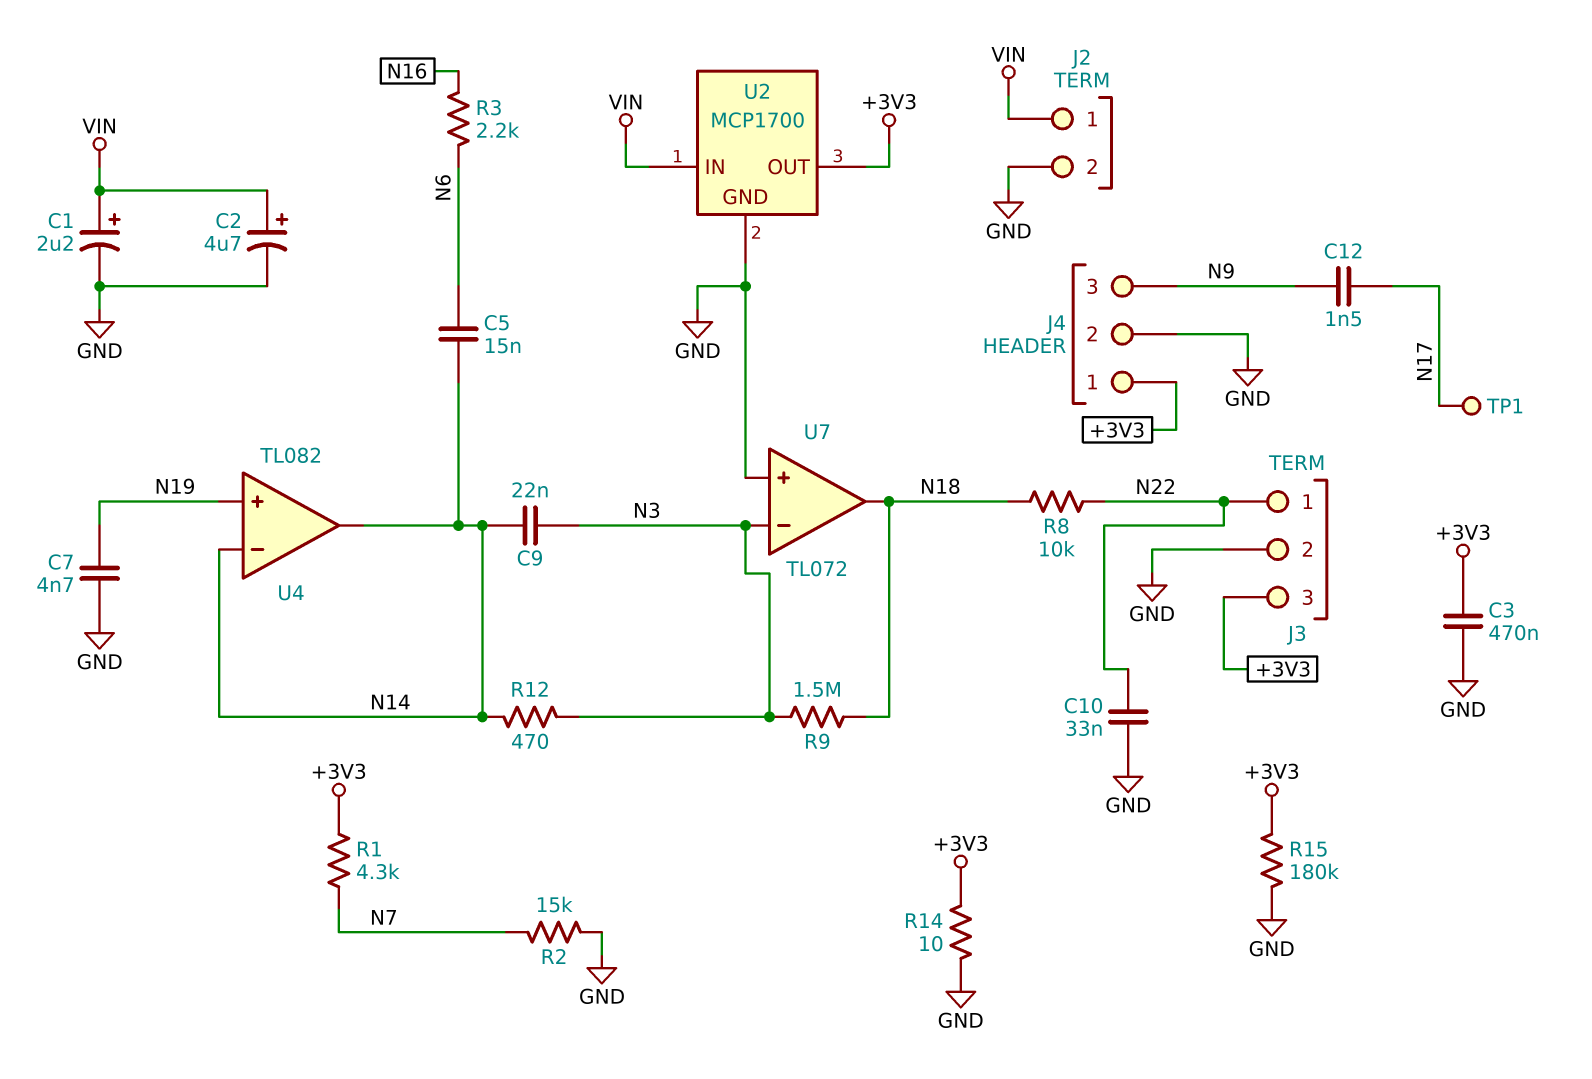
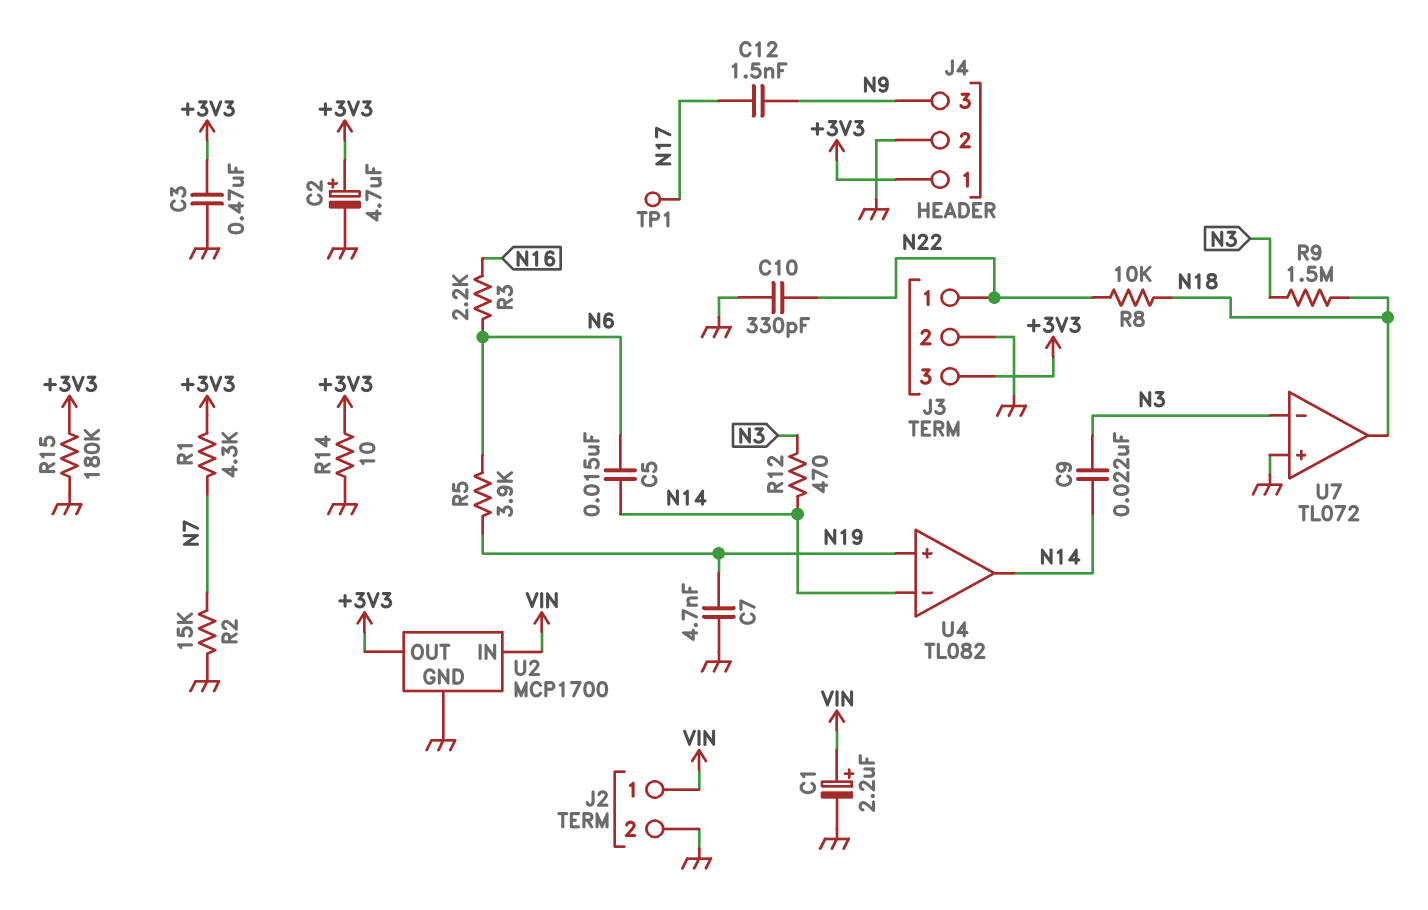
C2: 4.7uF (plus VIN, minus GND) -> 4.7uF (plus +3V3, minus GND)
C10: 33nF (GND, N22) -> 330pF (GND, N22)
R5: none -> 3.9k (N6, N19)

